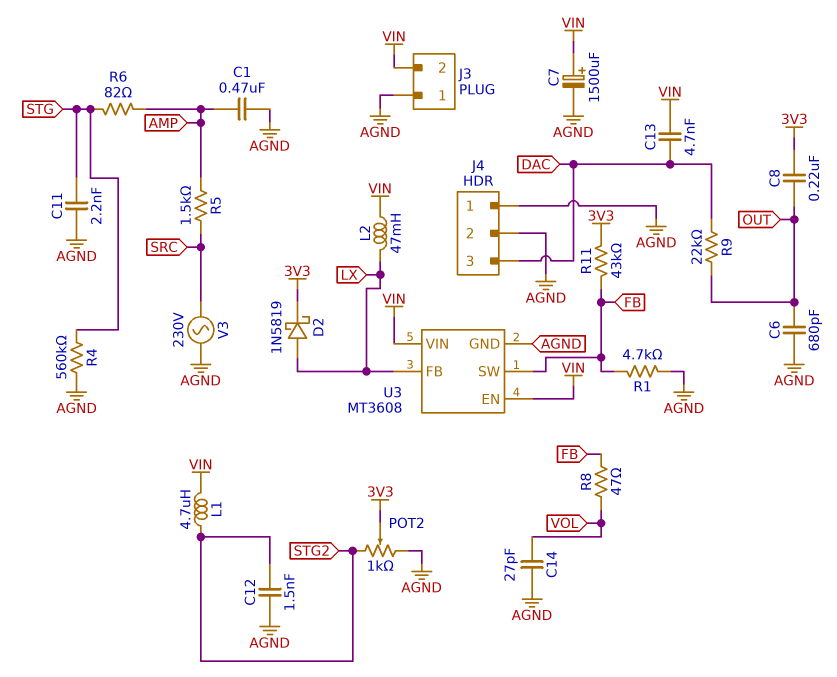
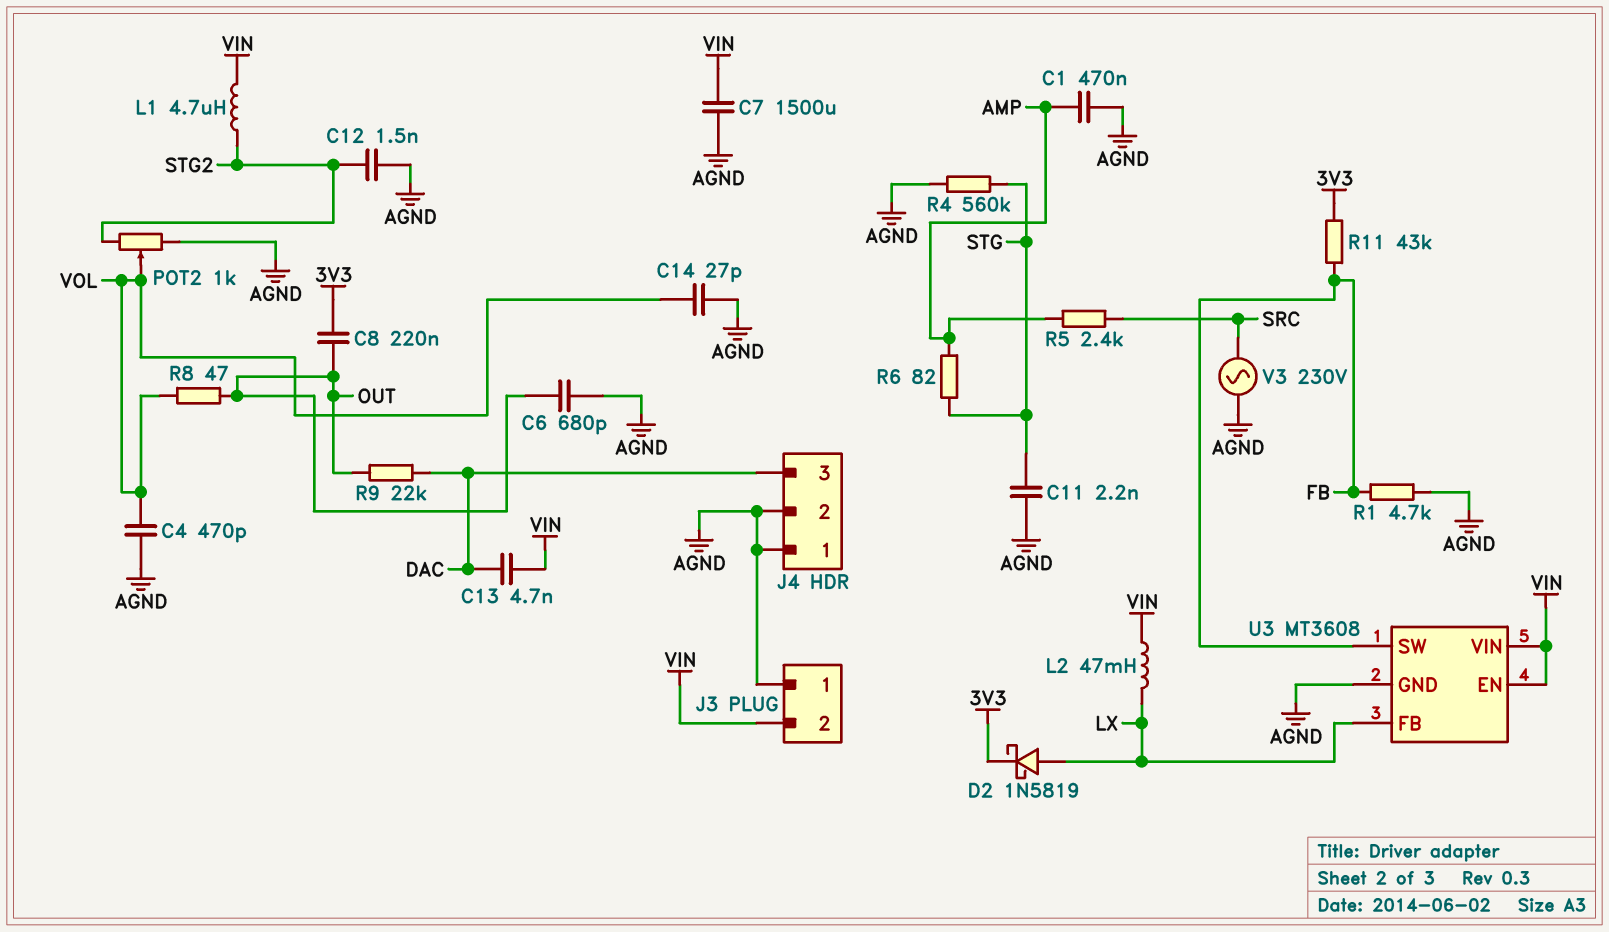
C4: none -> 470pF (AGND, VOL)
C7: 1500uF (plus VIN, minus AGND) -> 1500uF (AGND, VIN)
POT2: 1k (AGND, STG2, wiper 3V3) -> 1k (AGND, STG2, wiper VOL)
R5: 1.5k (AMP, SRC) -> 2.4k (AMP, SRC)
R8: 47 (FB, VOL) -> 47 (OUT, VOL)

